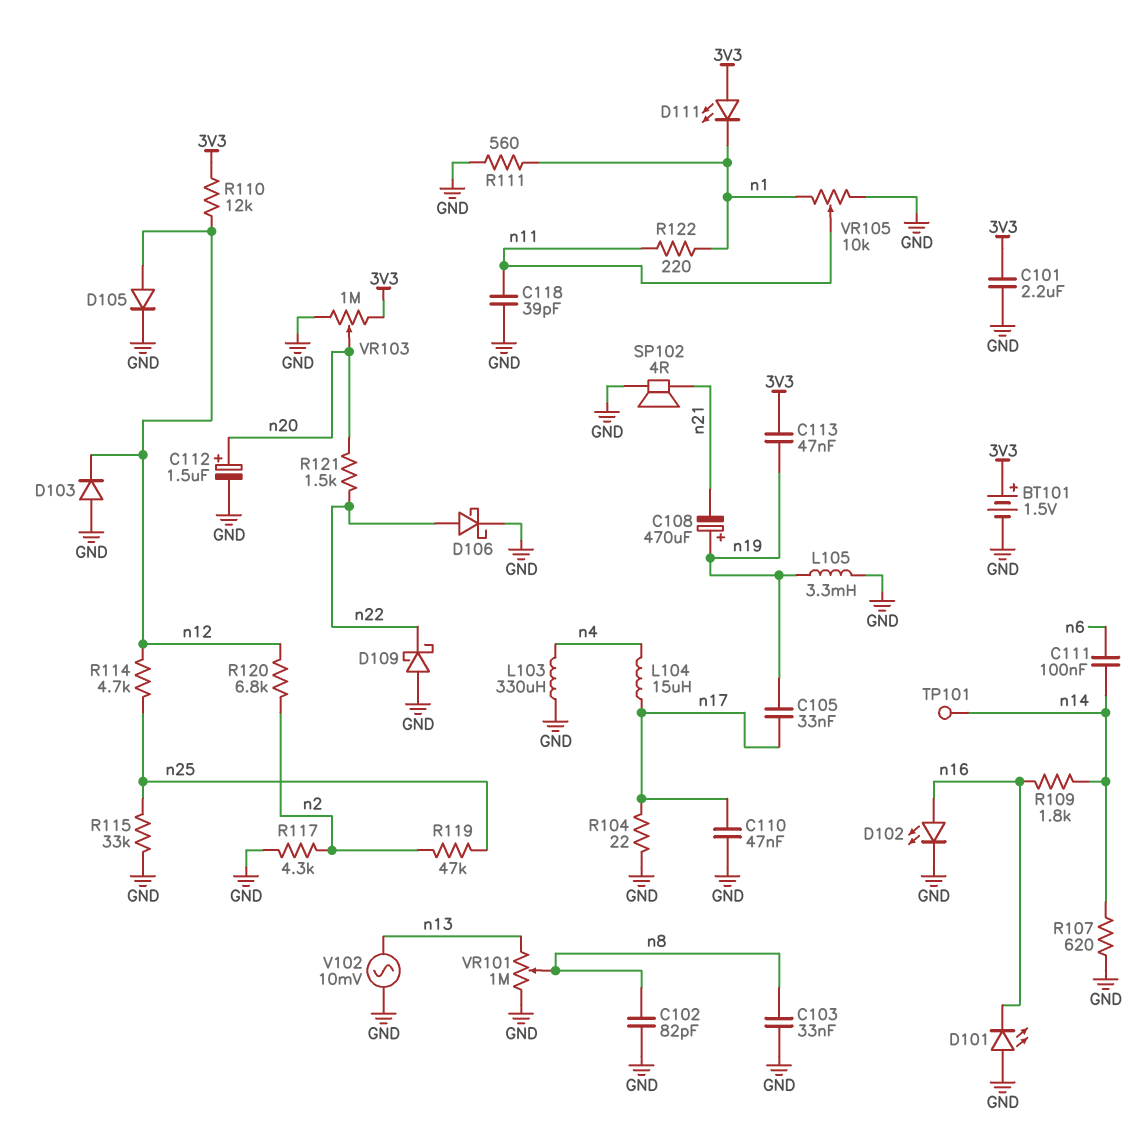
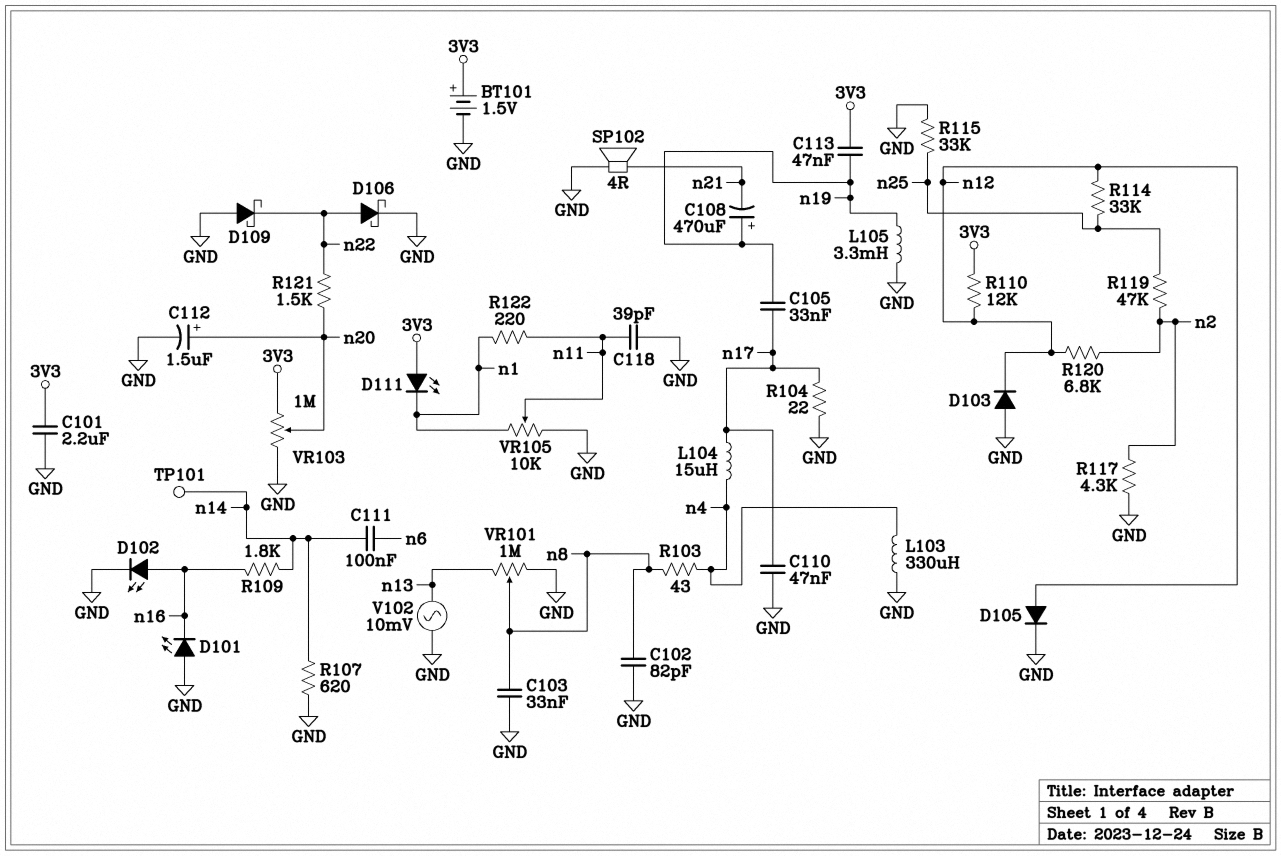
R103: none -> 43 (n4, n8)
R111: 560 (GND, n1) -> none
R114: 4.7k (n12, n25) -> 33k (n12, n25)

